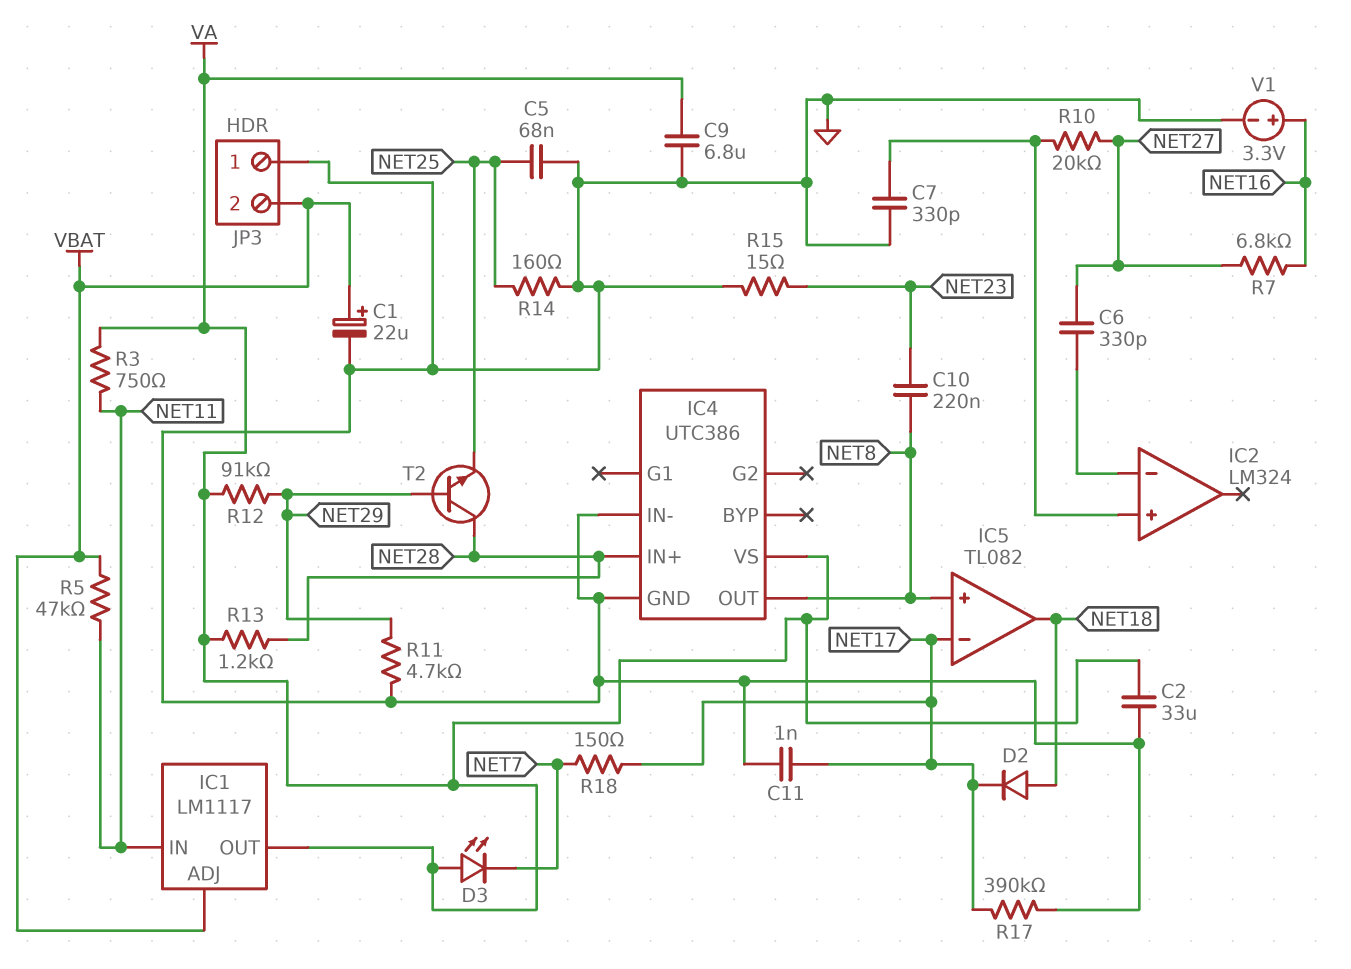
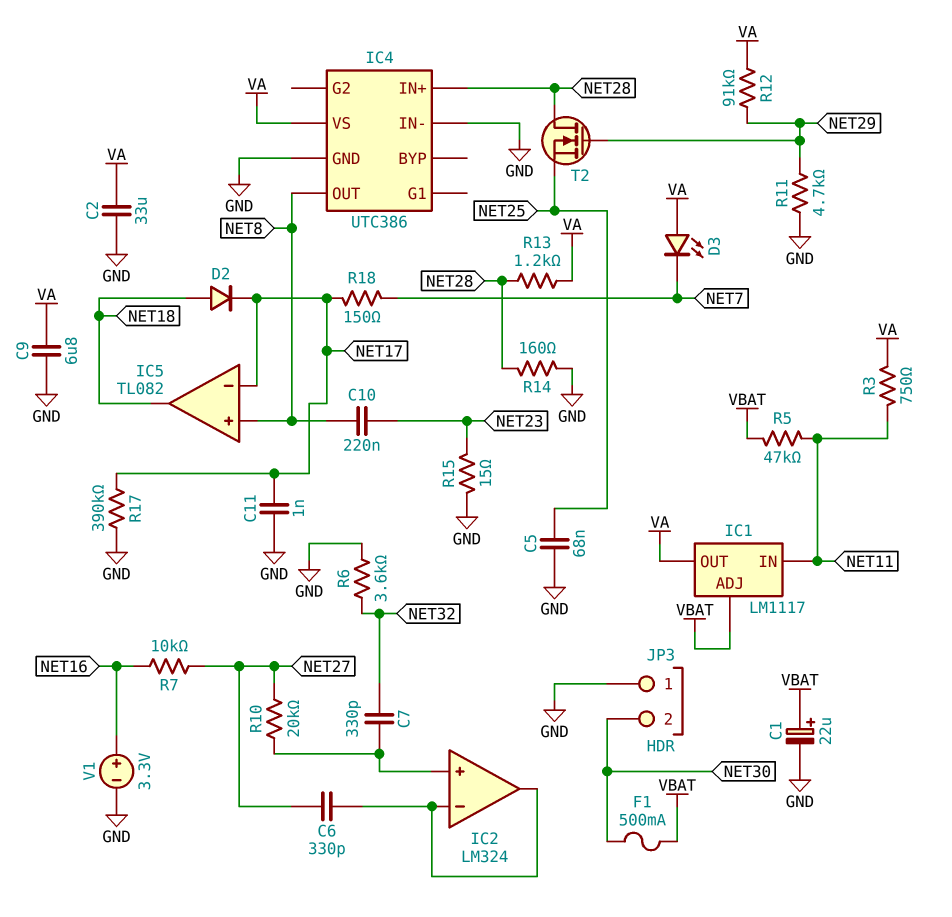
C7: 330pF (GND, IC2/in+) -> 330pF (IC2/in+, NET32)
F1: none -> 500mA (NET30, VBAT)
IC2 pin out: none -> IC2/in-
JP3 pin 2: VBAT -> NET30
R6: none -> 3.6k (GND, NET32)
R7: 6.8k (NET16, NET27) -> 10k (NET16, NET27)
R14: 160 (GND, NET25) -> 160 (GND, NET28)
T2: NPN (B NET29, C NET28, E NET25) -> NMOS (G NET29, D NET28, S NET25)

